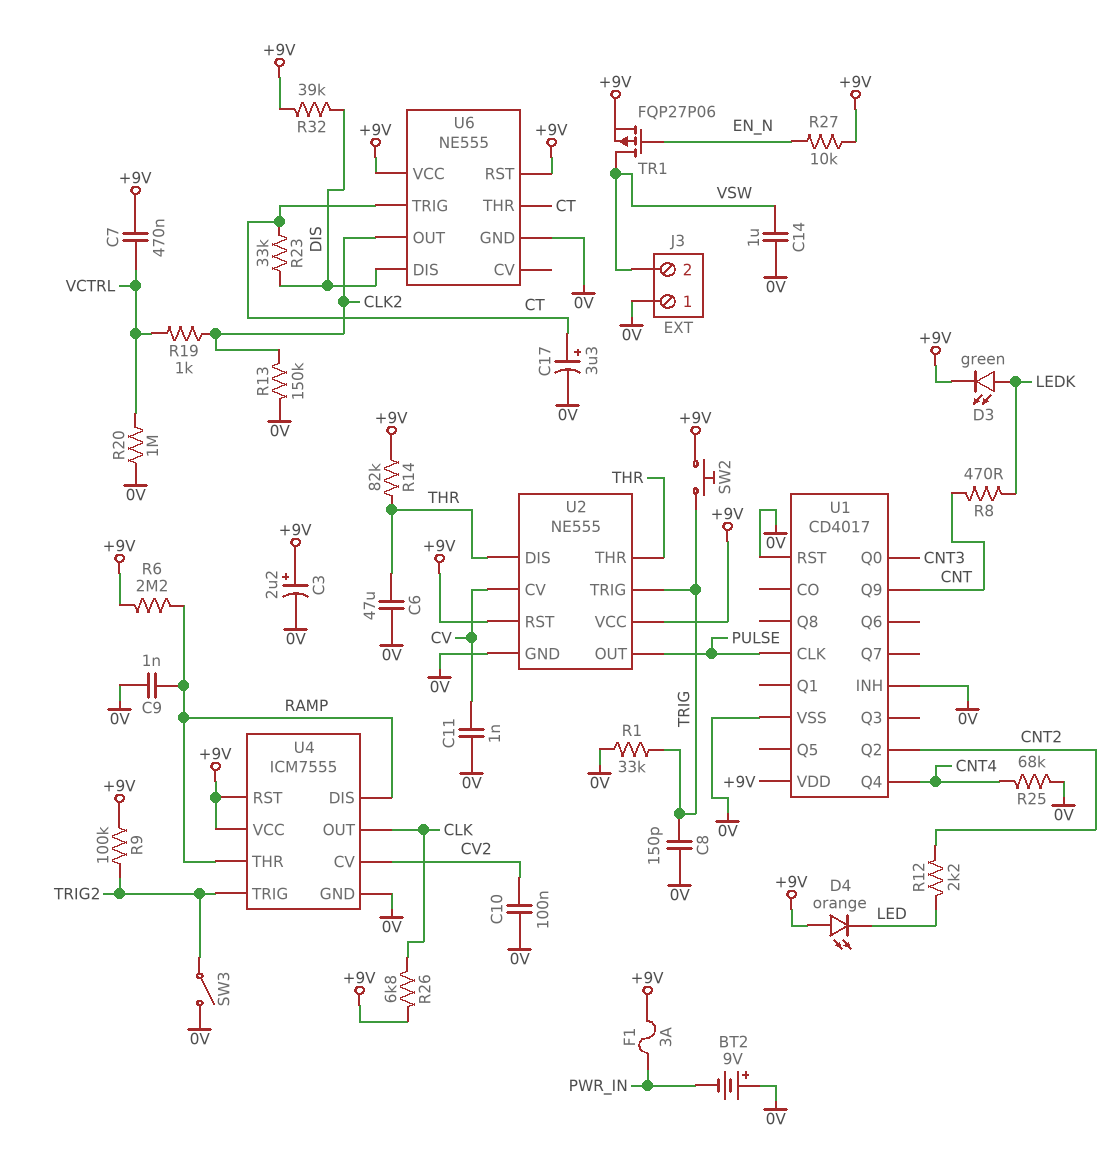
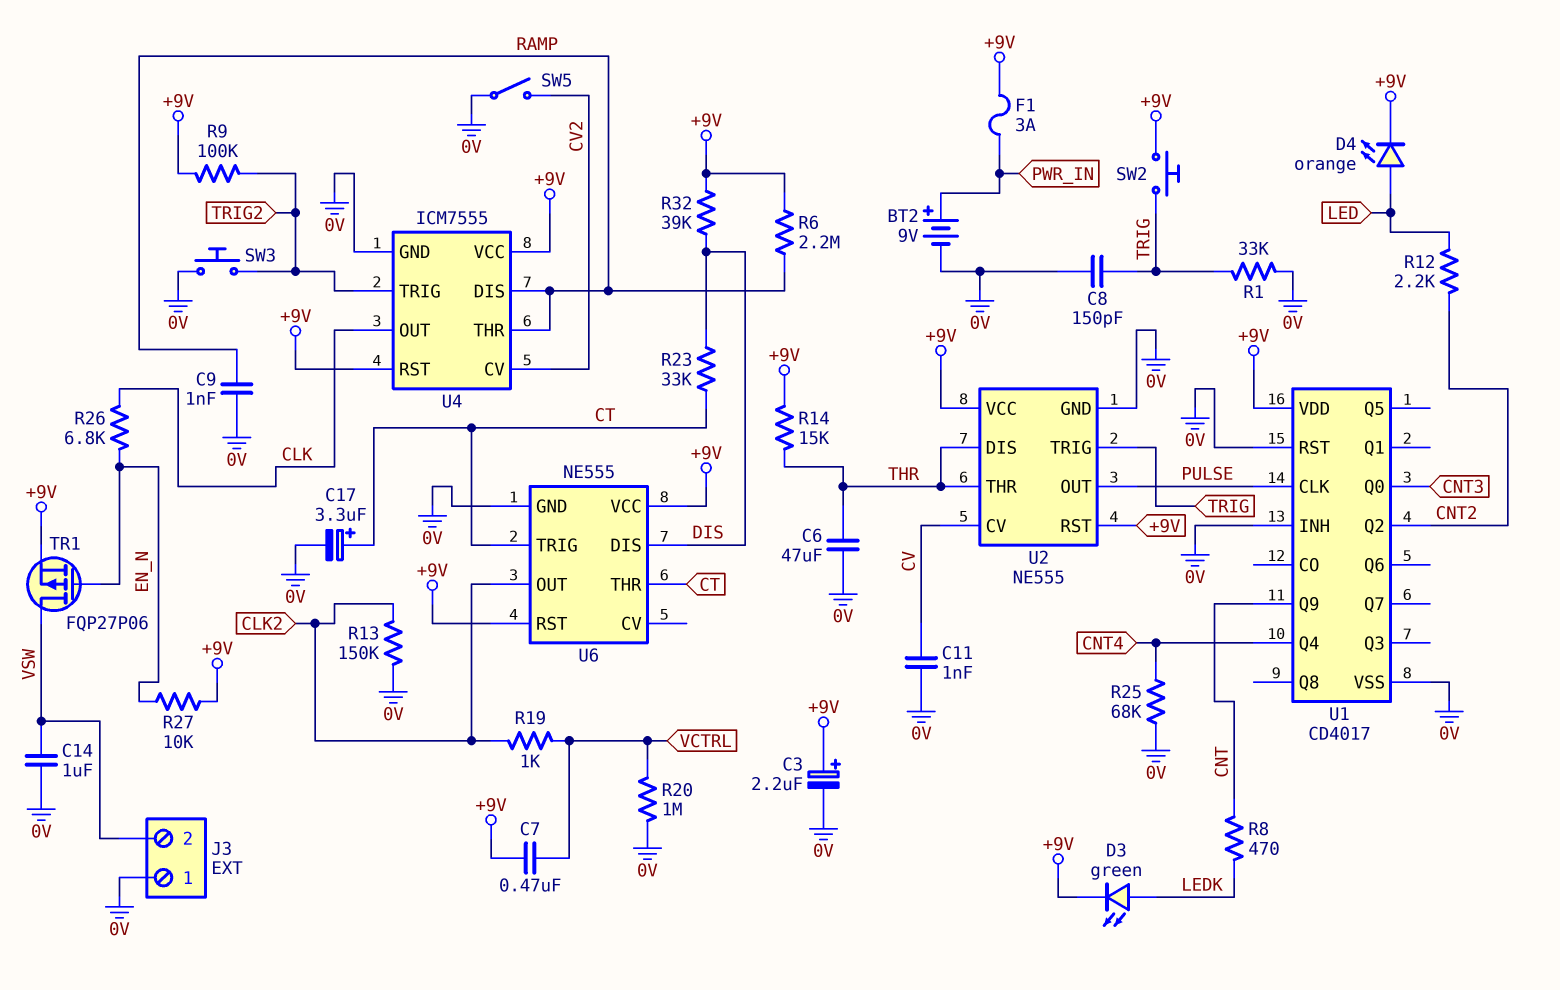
BT2: 9V (plus 0V, minus PWR_IN) -> 9V (plus PWR_IN, minus 0V)
C10: 100nF (0V, CV2) -> none
D4: LED orange (A +9V, K LED) -> LED orange (A LED, K +9V)
R14: 82k (+9V, THR) -> 15k (+9V, THR)
R26: 6.8k (+9V, CLK) -> 6.8k (CLK, EN_N)
SW3: switch (0V, TRIG2) -> button (0V, TRIG2)
SW5: none -> switch (0V, CV2)

